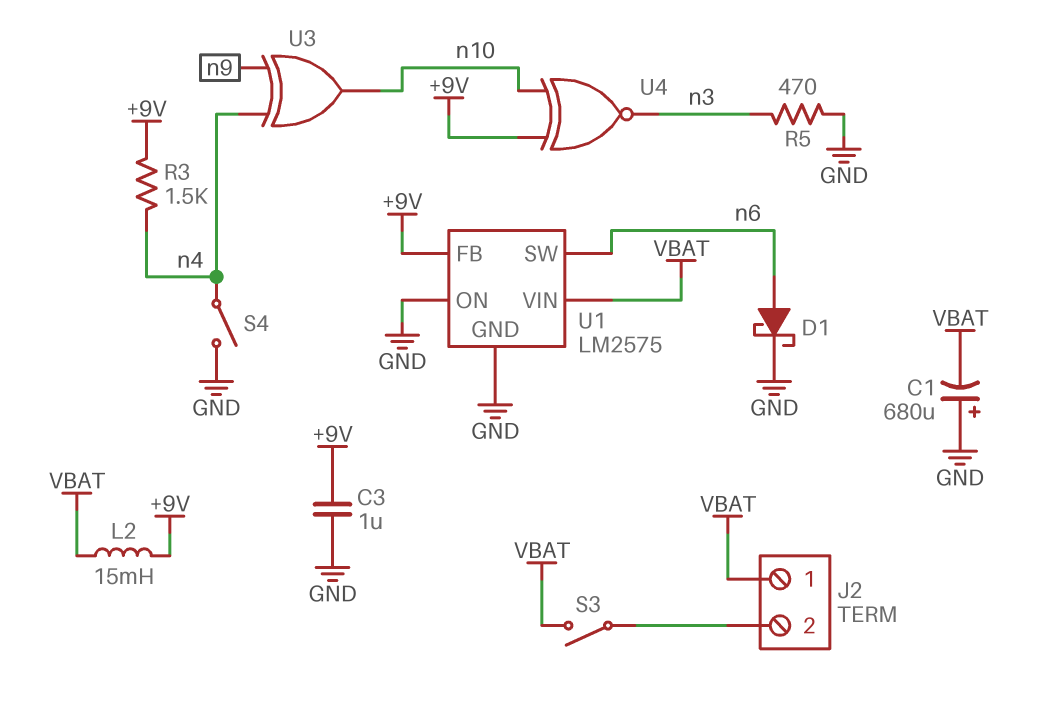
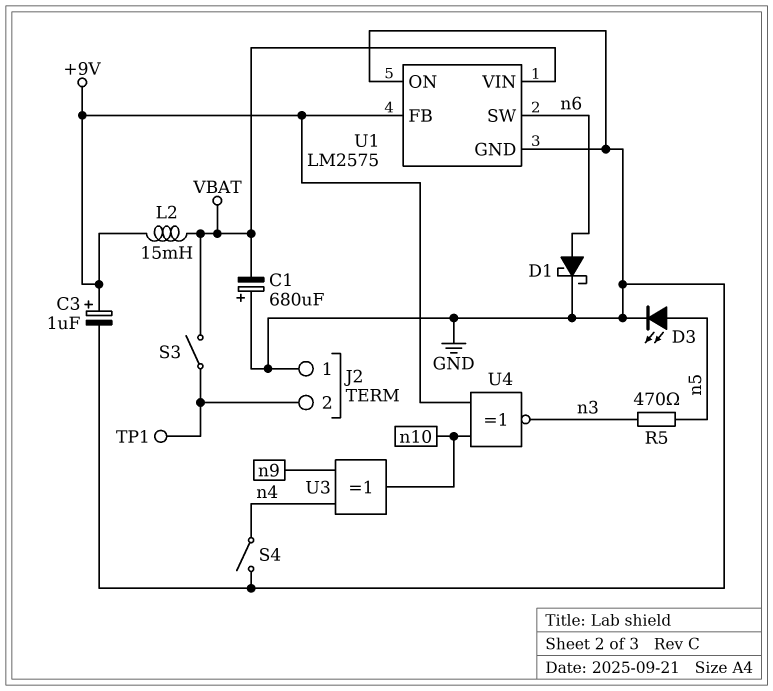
C3: 1uF (+9V, GND) -> 1uF (plus +9V, minus GND)
D3: none -> LED (A n5, K GND)
J2 pin 1: VBAT -> GND
R3: 1.5k (+9V, n4) -> none
R5: 470 (GND, n3) -> 470 (n3, n5)
TP1: none -> test point (J2/2)

